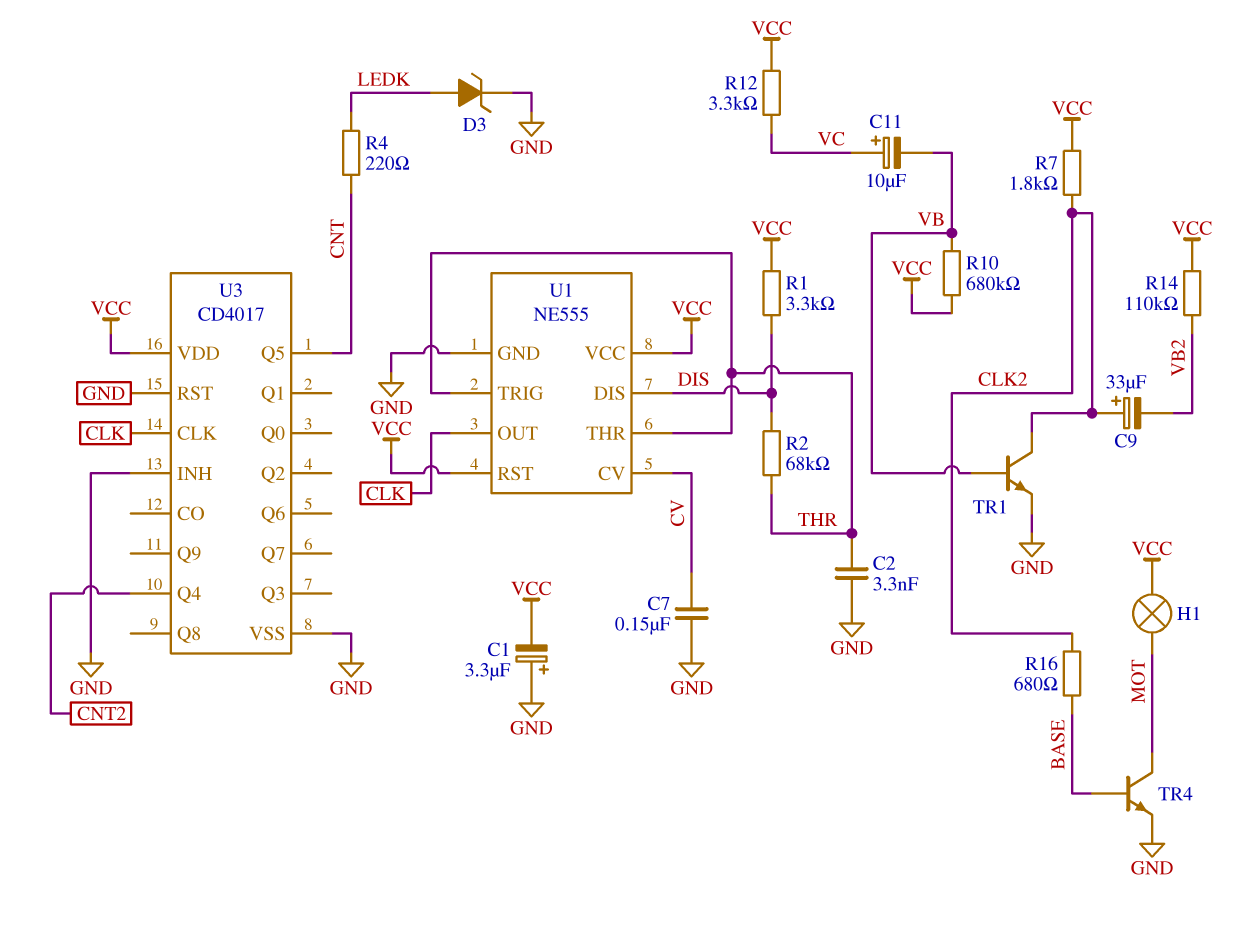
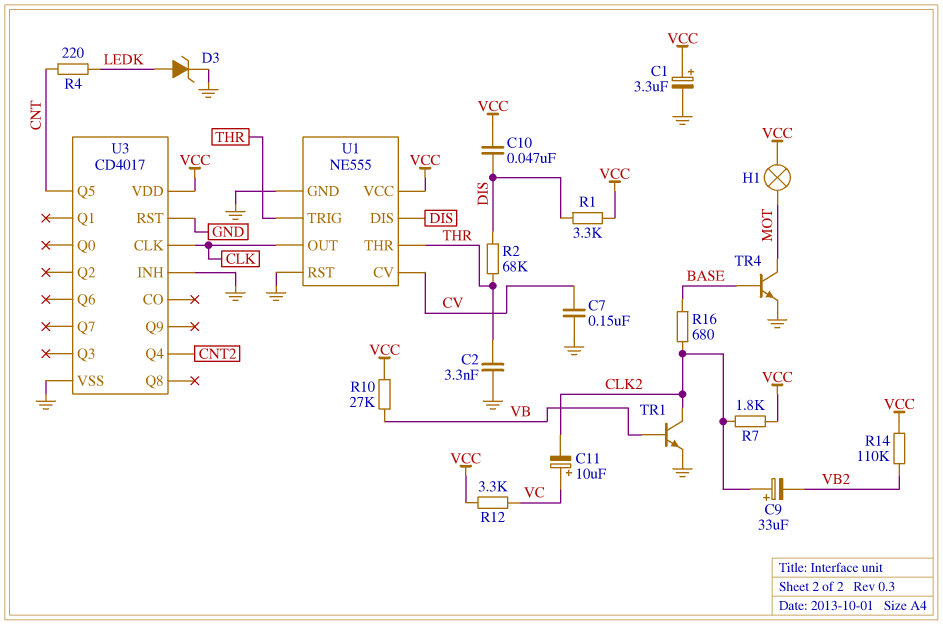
C1: 3.3uF (plus GND, minus VCC) -> 3.3uF (plus VCC, minus GND)
C10: none -> 47nF (DIS, VCC)
C11: 10uF (plus VC, minus VB) -> 10uF (plus VC, minus CLK2)
R10: 680k (VB, VCC) -> 27k (VB, VCC)
U1 pin RST: VCC -> GND

